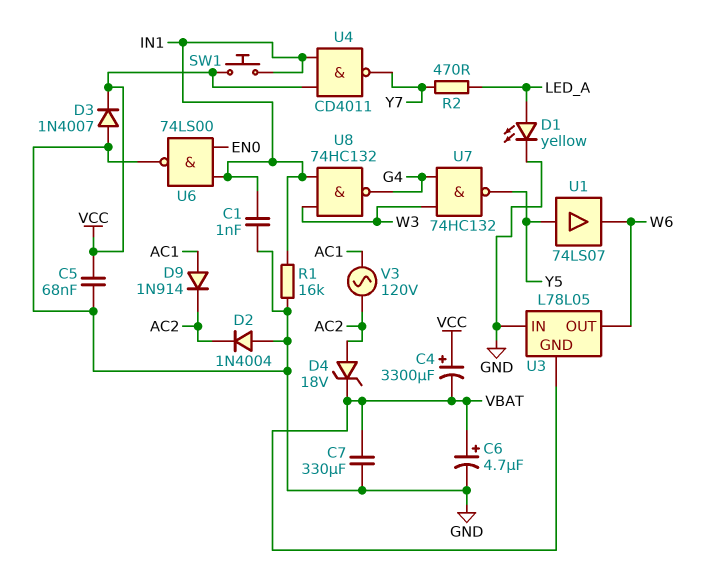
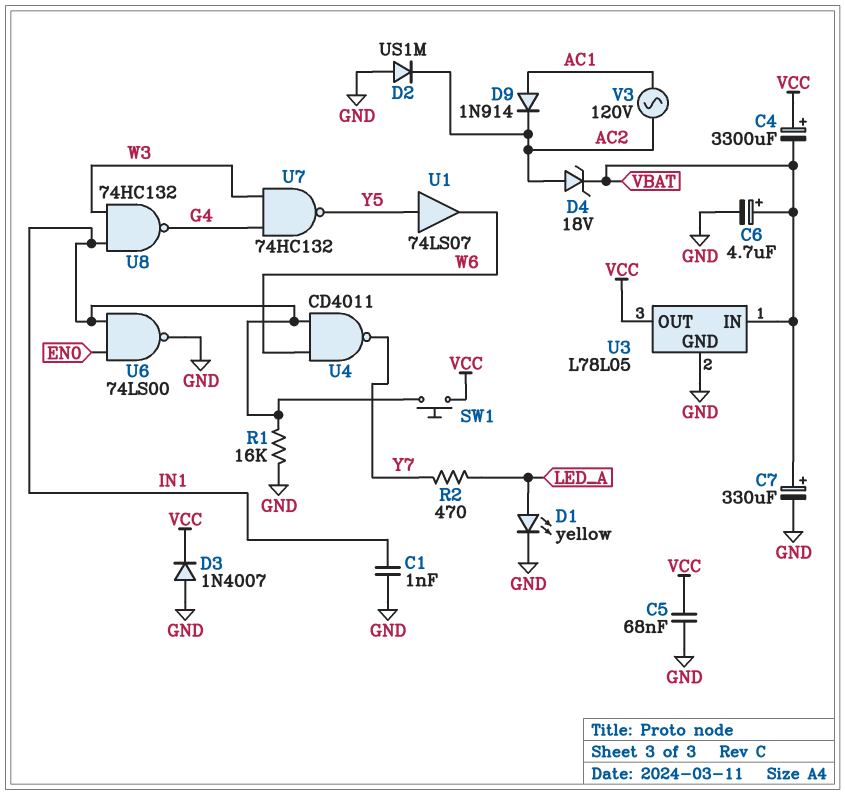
C7: 330uF (GND, VBAT) -> 330uF (plus VBAT, minus GND)
D2: diode 1N4004 (A GND, K AC2) -> diode US1M (A GND, K AC2)
U3 pin GND: VBAT -> GND
U3 pin IN: GND -> VBAT
U3 pin OUT: W6 -> VCC
U4: NAND CD4011 (in IN1, in VCC, out Y7) -> NAND CD4011 (in IN1, in W6, out Y7)

